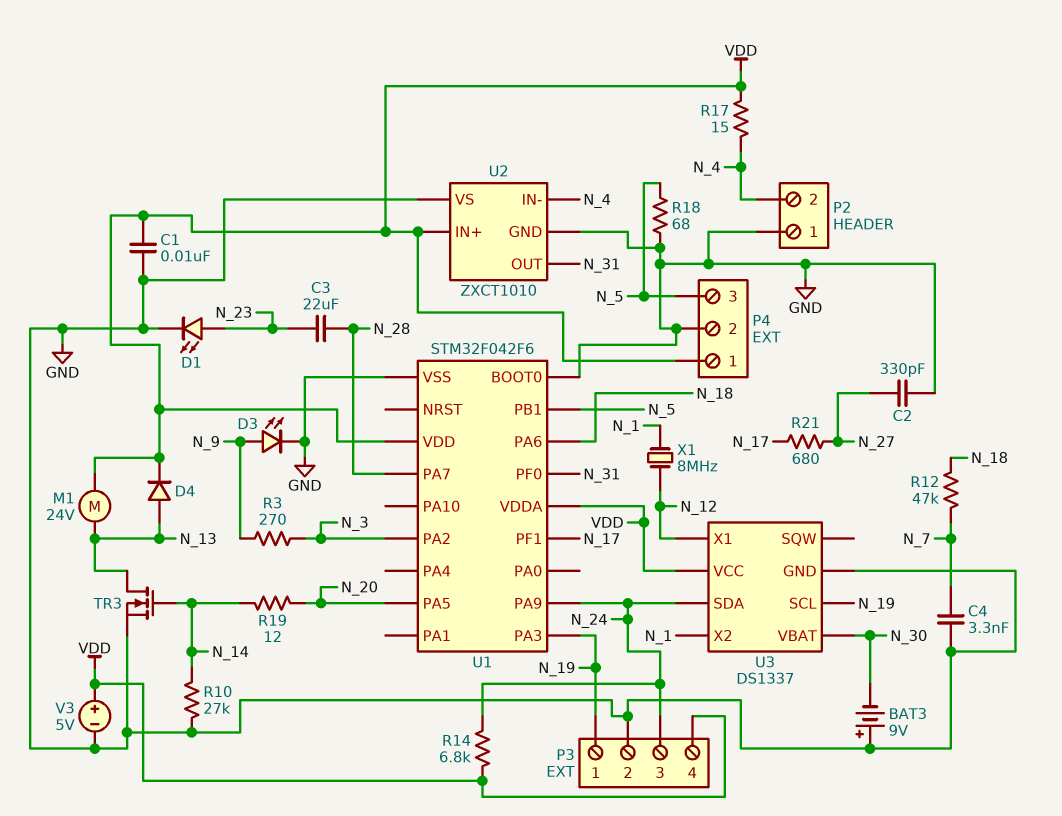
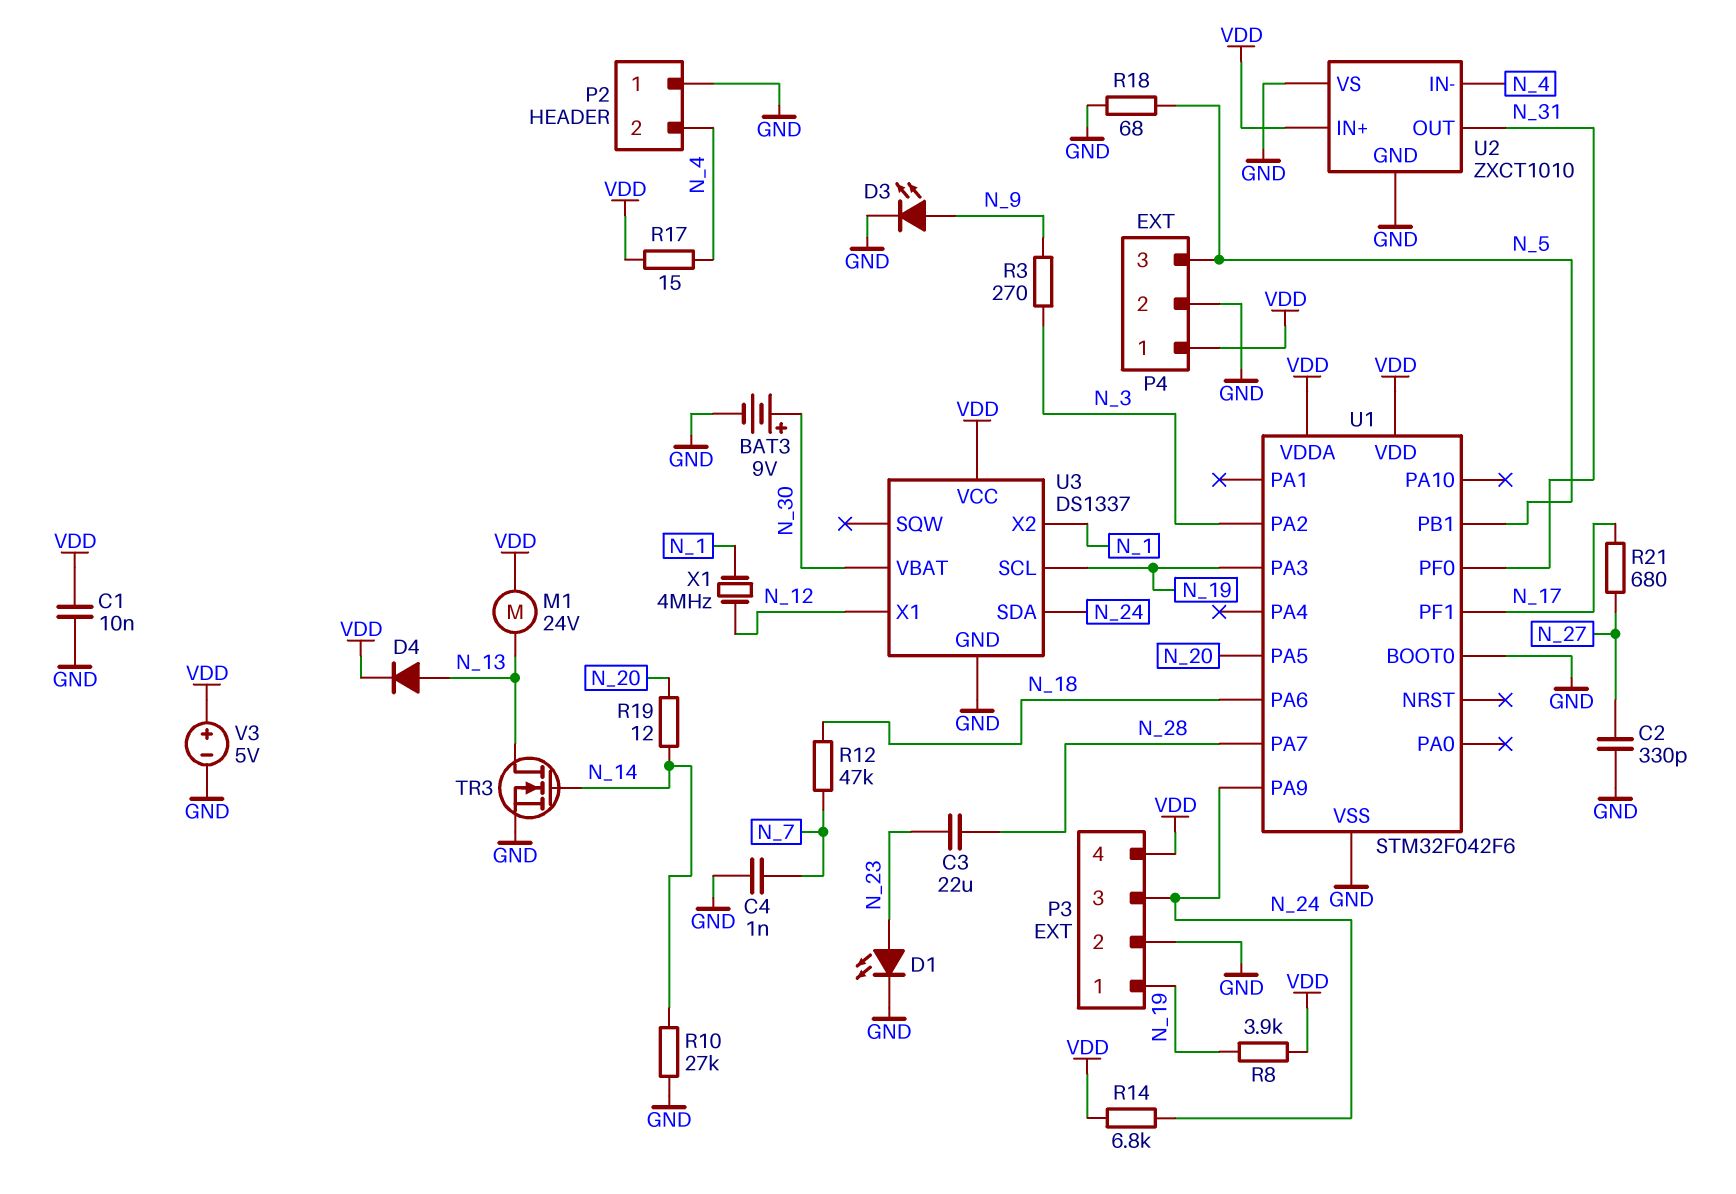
BAT3: 9V (plus GND, minus N_30) -> 9V (plus N_30, minus GND)
C4: 3.3nF (GND, N_7) -> 1nF (GND, N_7)
R8: none -> 3.9k (N_19, VDD)
X1: 8MHz (N_1, N_12) -> 4MHz (N_1, N_12)

